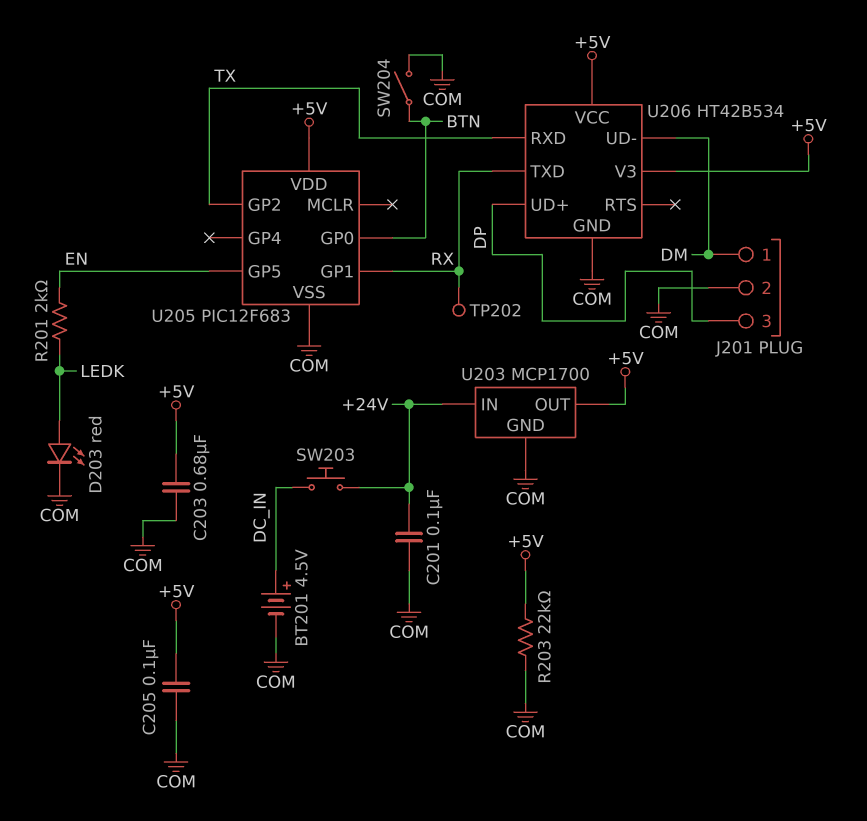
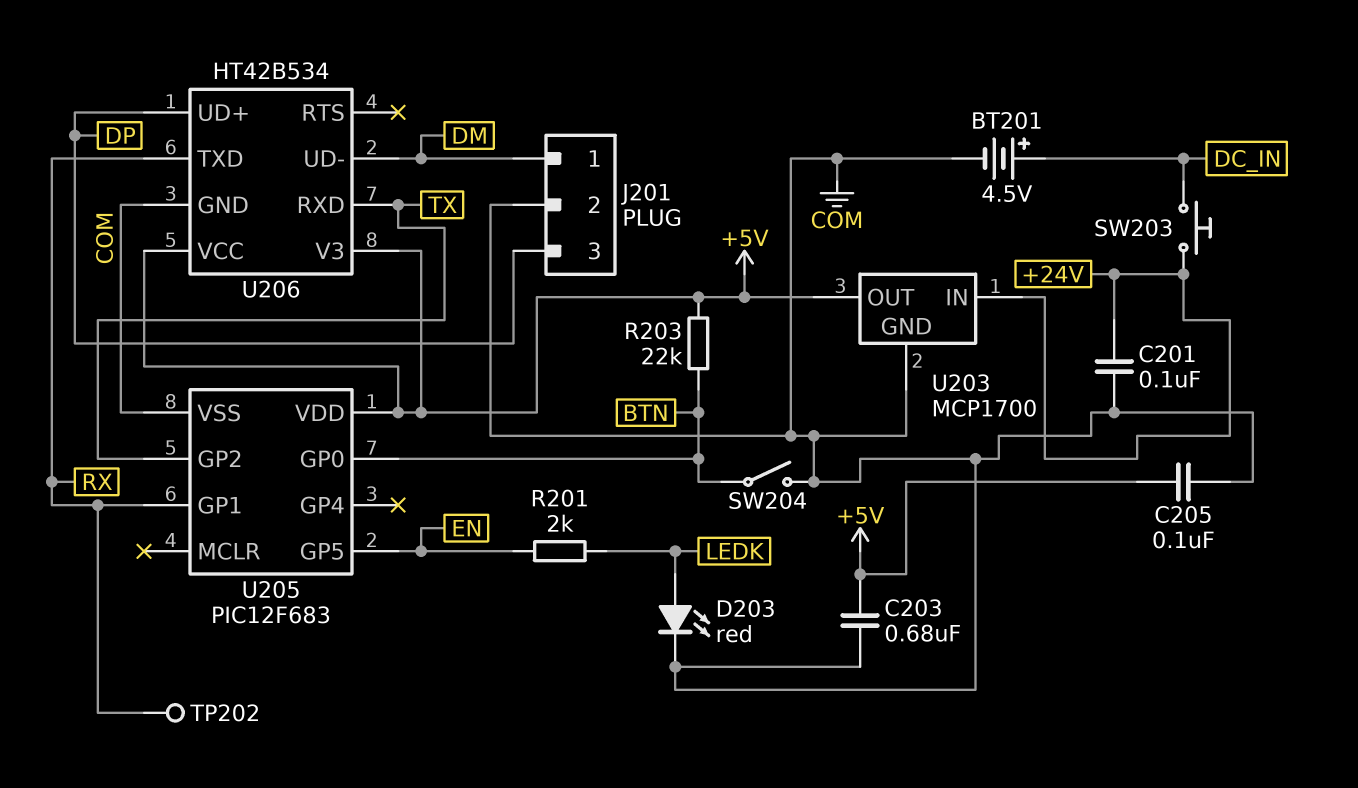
R203: 22k (+5V, COM) -> 22k (+5V, BTN)

